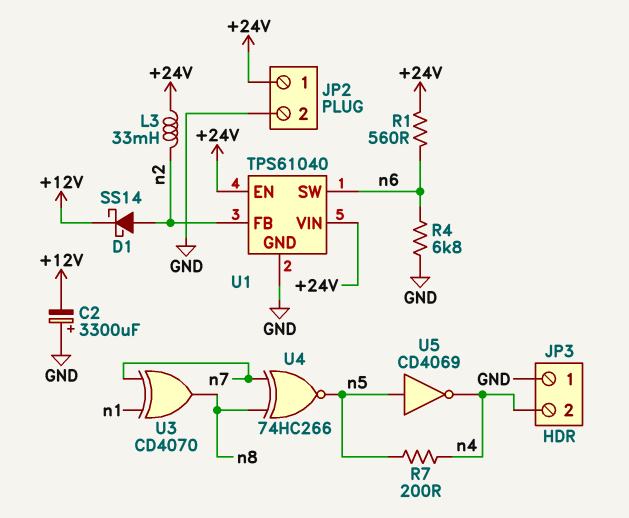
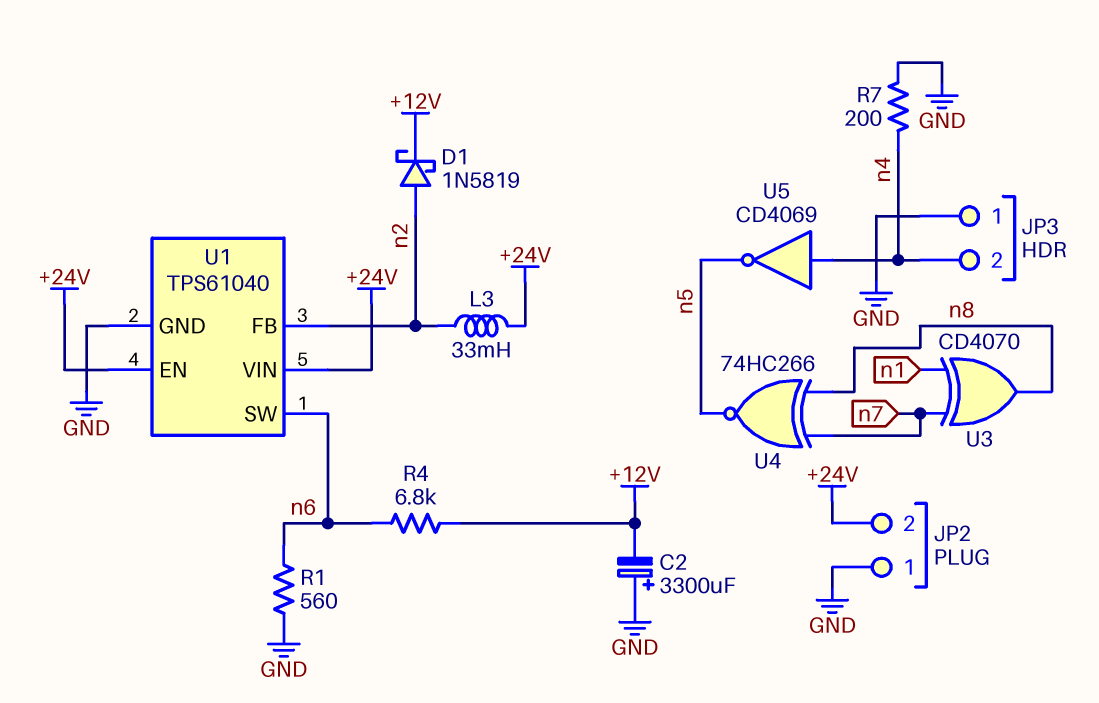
D1: schottky SS14 (A n2, K +12V) -> schottky 1N5819 (A n2, K +12V)
JP2 pin 1: +24V -> GND
JP2 pin 2: GND -> +24V
R1: 560 (+24V, n6) -> 560 (GND, n6)
R4: 6.8k (GND, n6) -> 6.8k (+12V, n6)
R7: 200 (n4, n5) -> 200 (GND, n4)
U5: NOT CD4069 (in n5, out n4) -> NOT CD4069 (in n4, out n5)

